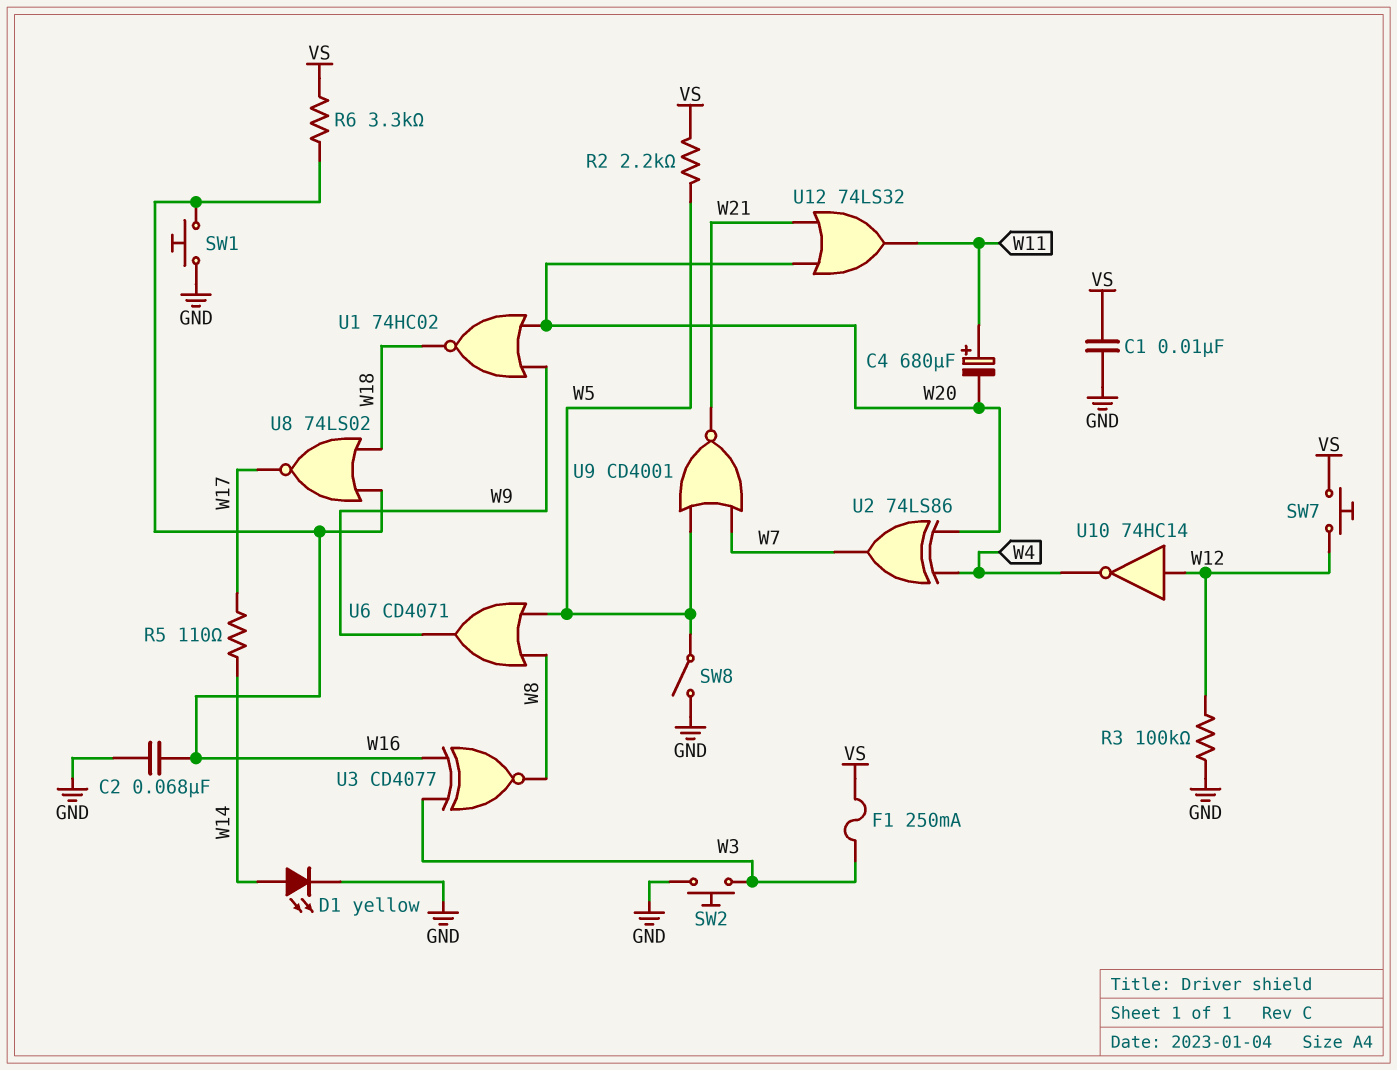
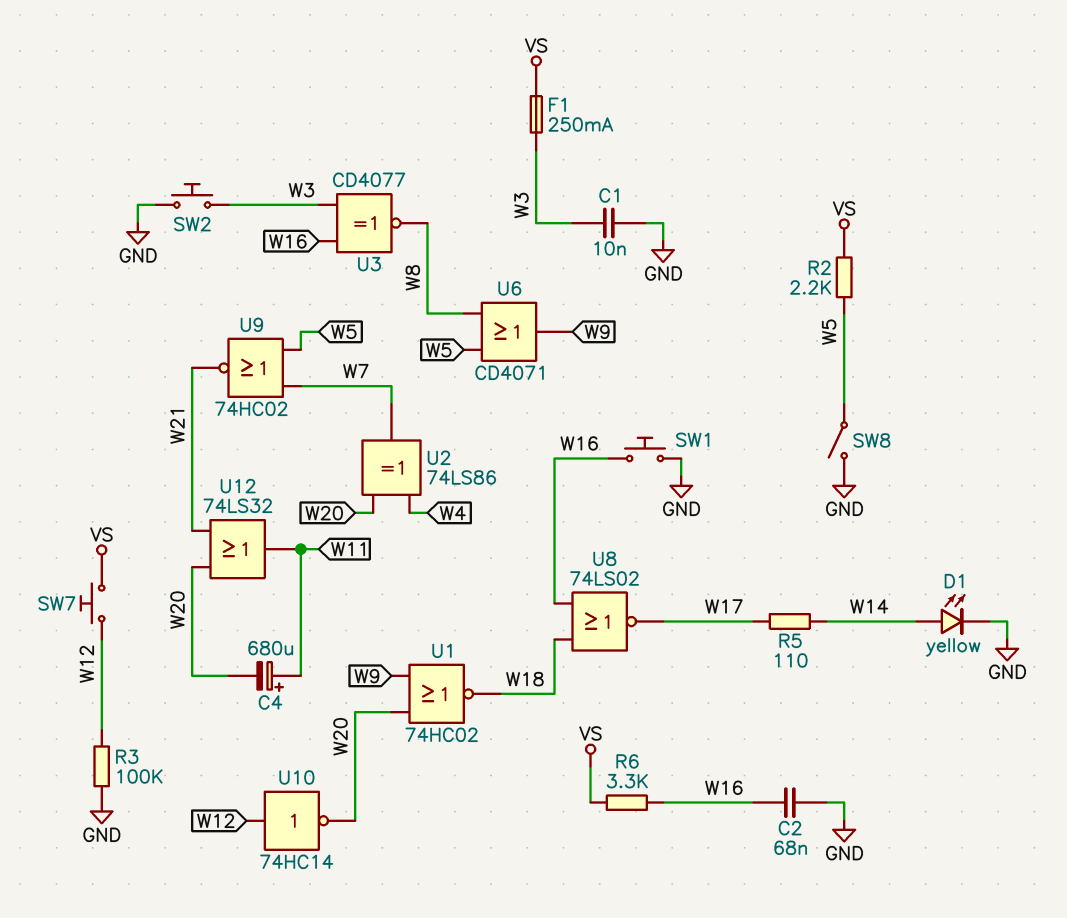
C1: 10nF (GND, VS) -> 10nF (GND, W3)
U9: NOR CD4001 (in W5, in W7, out W21) -> NOR 74HC02 (in W5, in W7, out W21)
U10: NOT 74HC14 (in W12, out W4) -> NOT 74HC14 (in W12, out W20)

